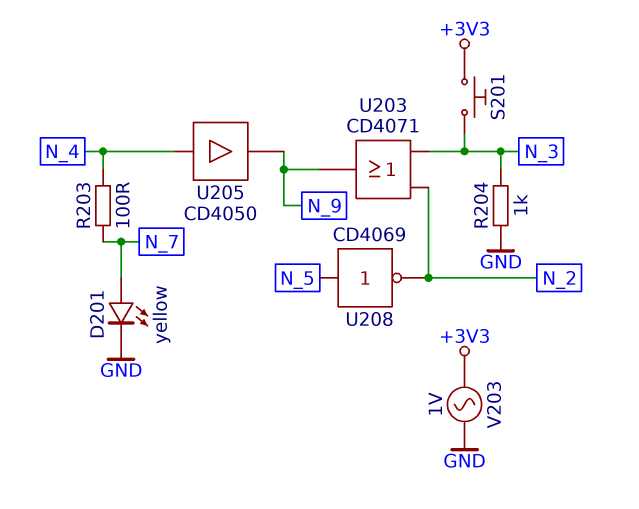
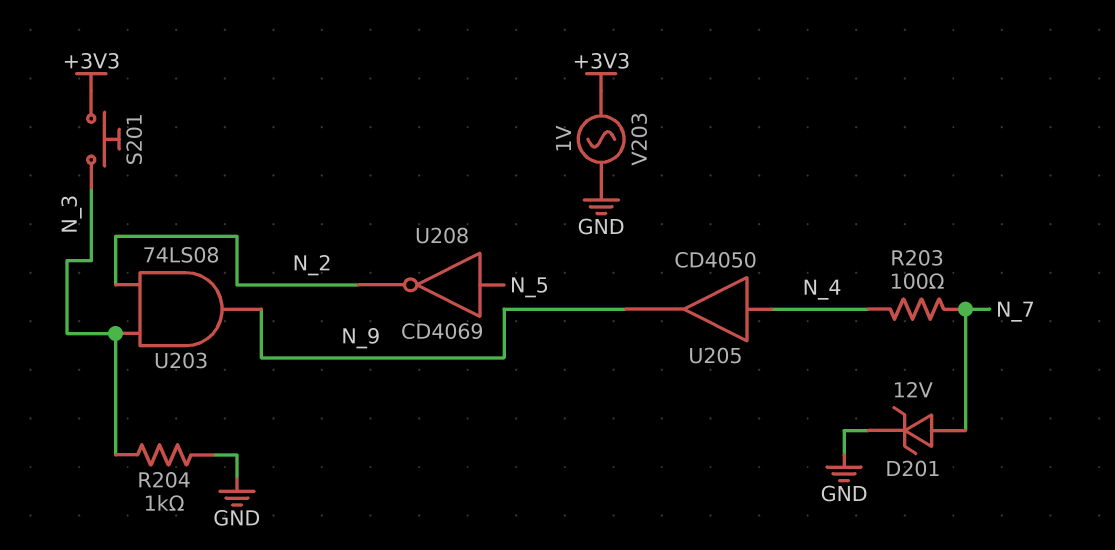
D201: LED yellow (A N_7, K GND) -> zener 12V (A N_7, K GND)
U203: OR CD4071 (in N_2, in N_3, out N_9) -> AND 74LS08 (in N_2, in N_3, out N_9)

